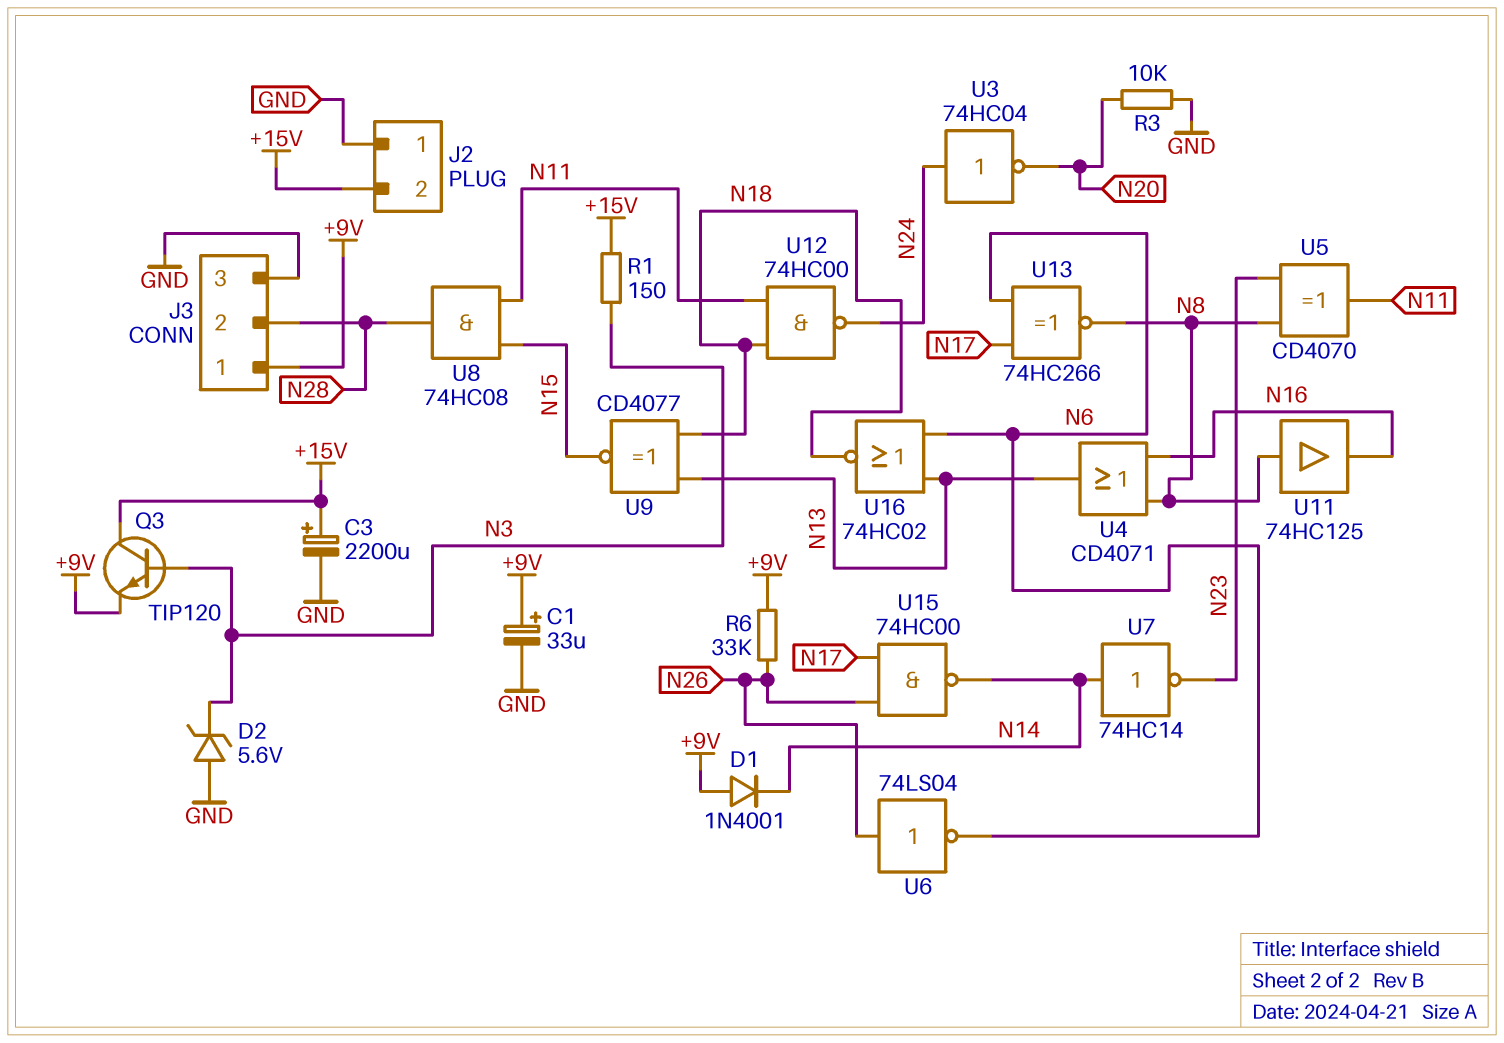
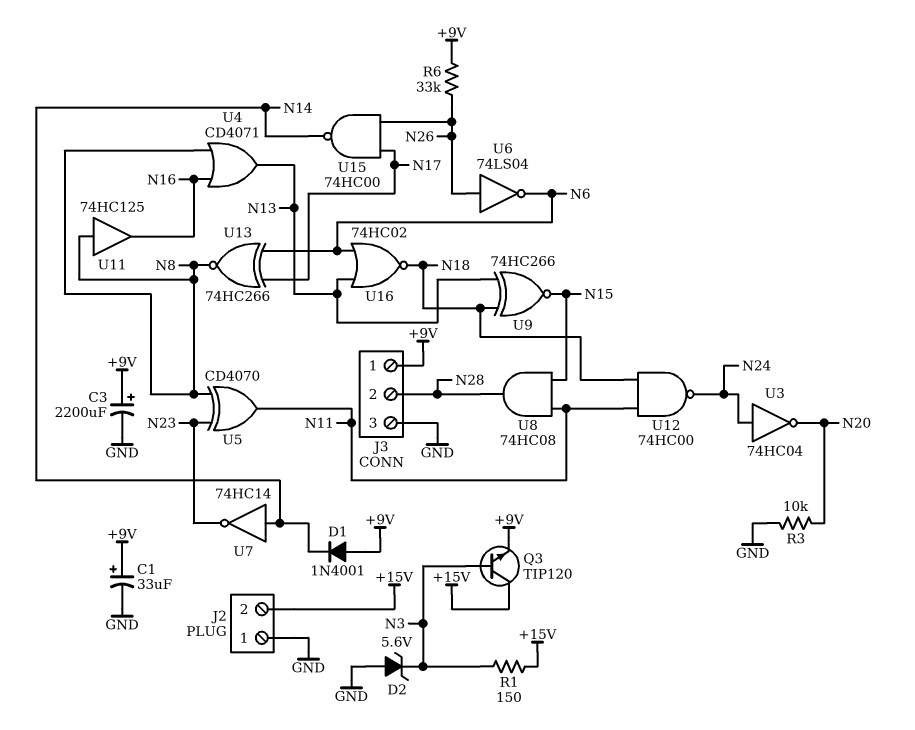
C3: 2200uF (plus +15V, minus GND) -> 2200uF (plus +9V, minus GND)
U9: XNOR CD4077 (in N13, in N18, out N15) -> XNOR 74HC266 (in N13, in N18, out N15)

